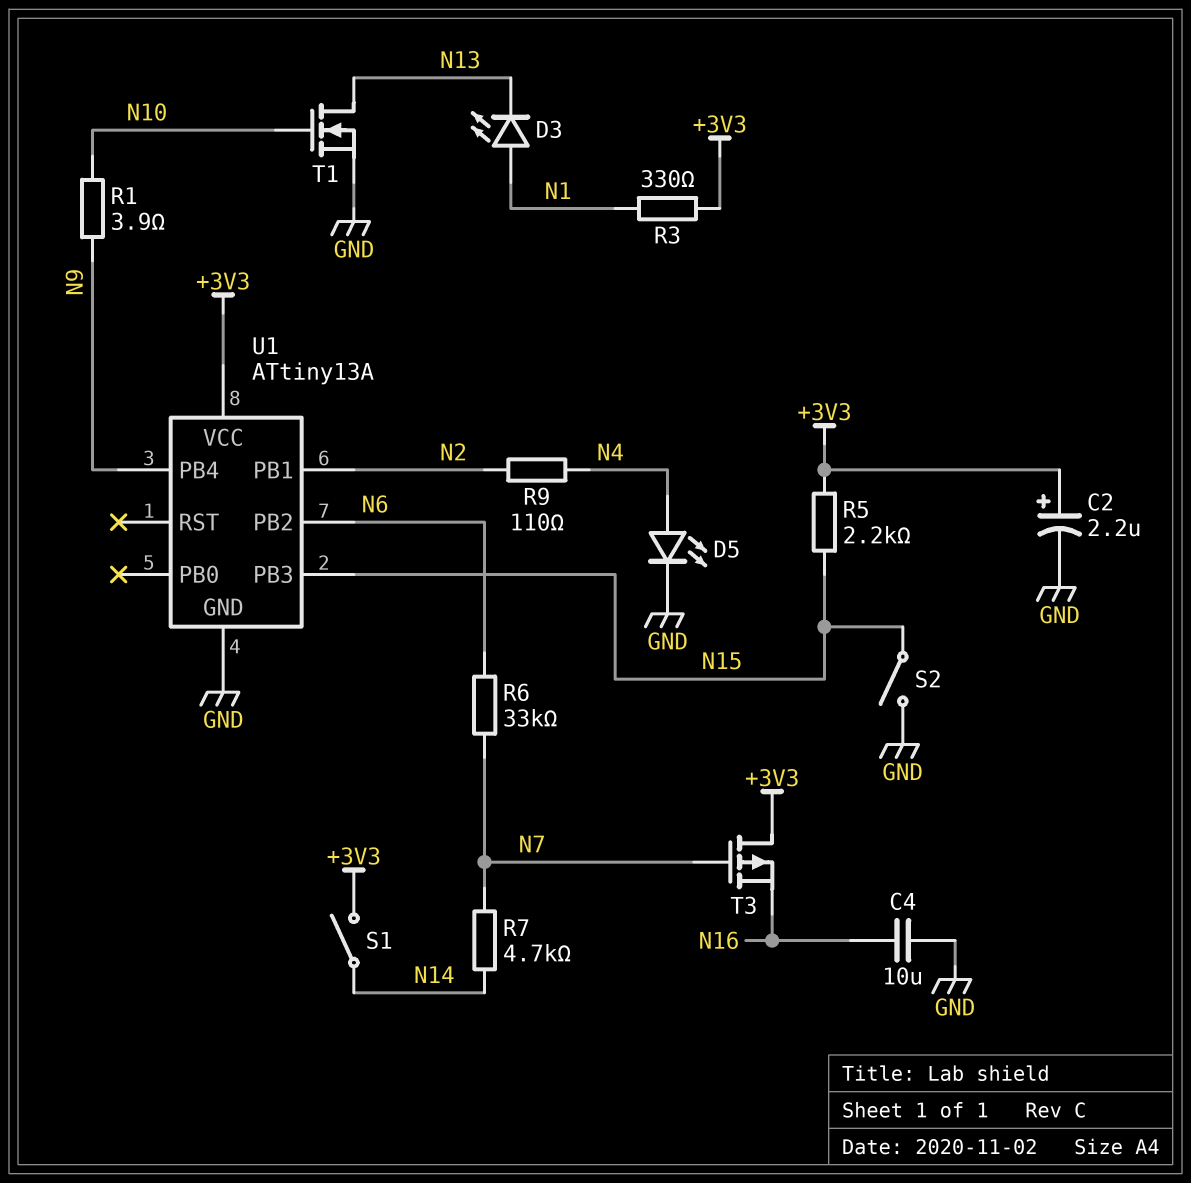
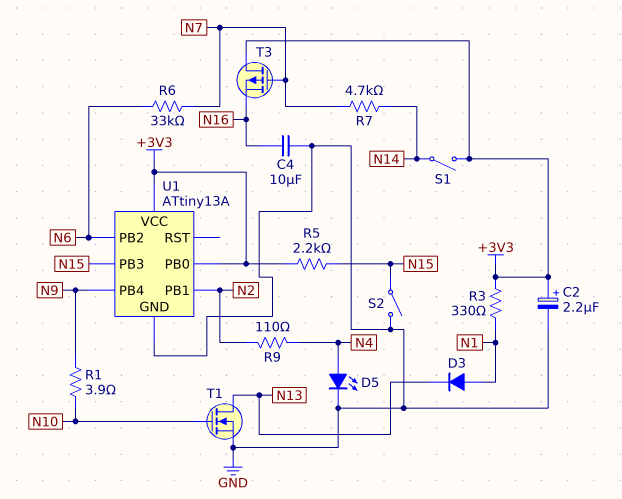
D3: LED (A N1, K N13) -> diode (A N1, K N13)
U1 pin PB0: none -> +3V3

